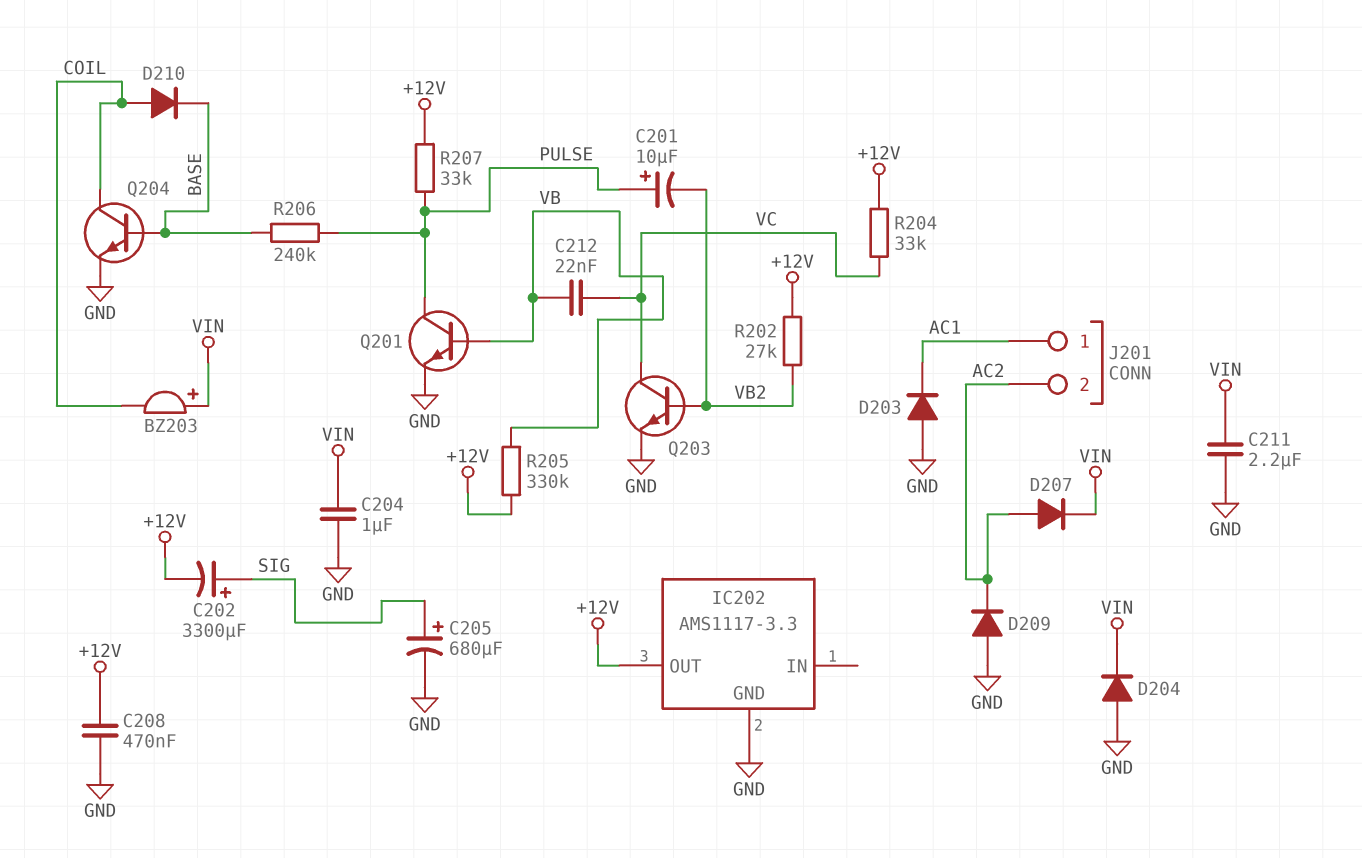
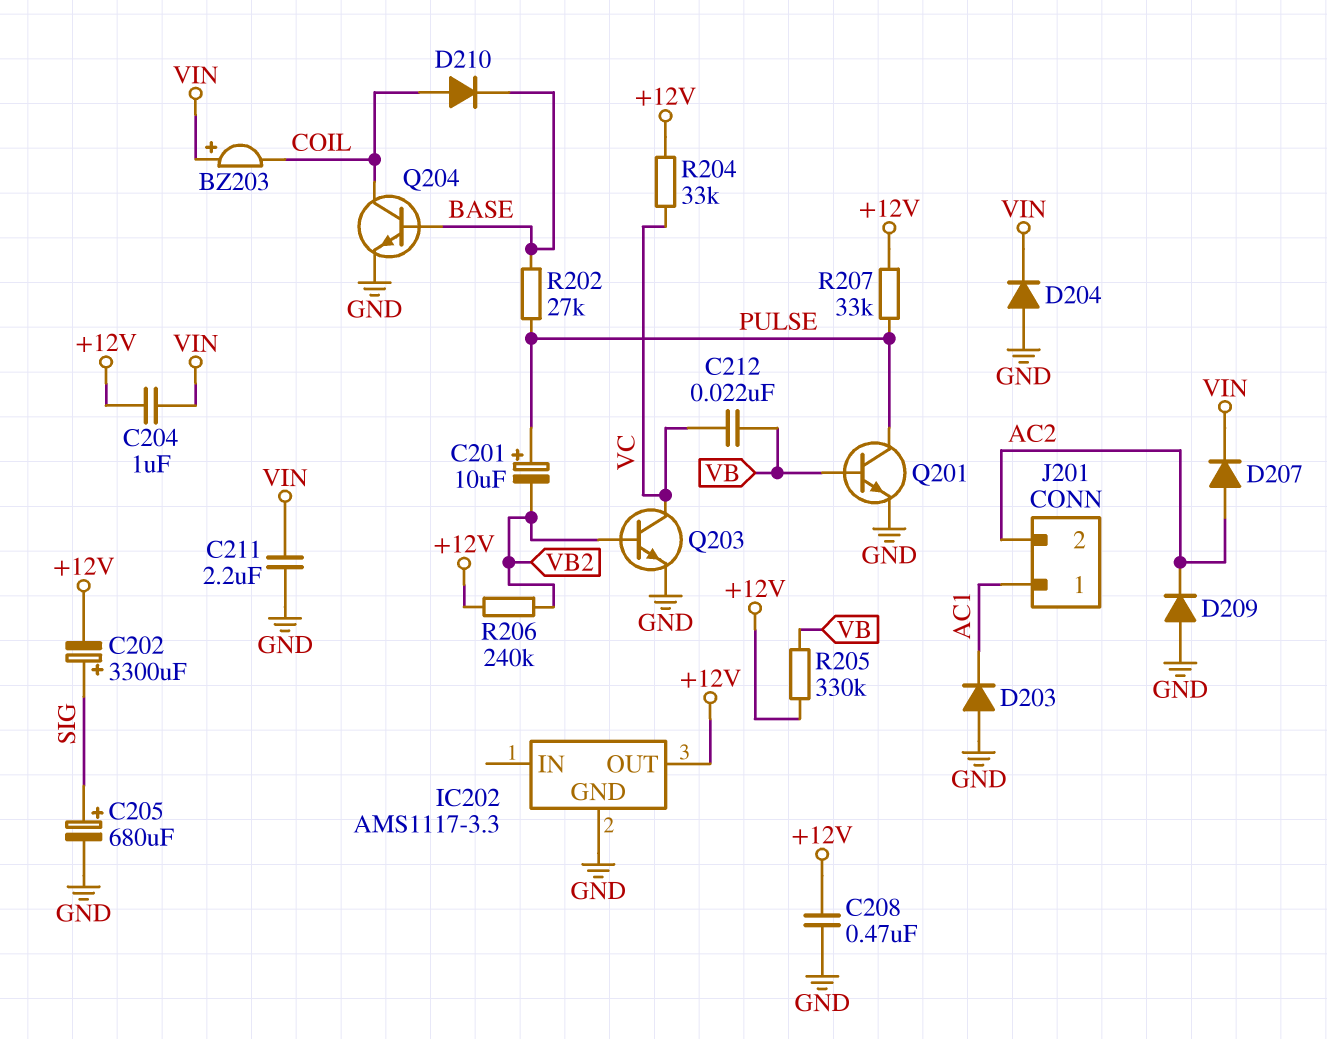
C204: 1uF (GND, VIN) -> 1uF (+12V, VIN)
R202: 27k (+12V, VB2) -> 27k (BASE, PULSE)
R206: 240k (BASE, PULSE) -> 240k (+12V, VB2)

